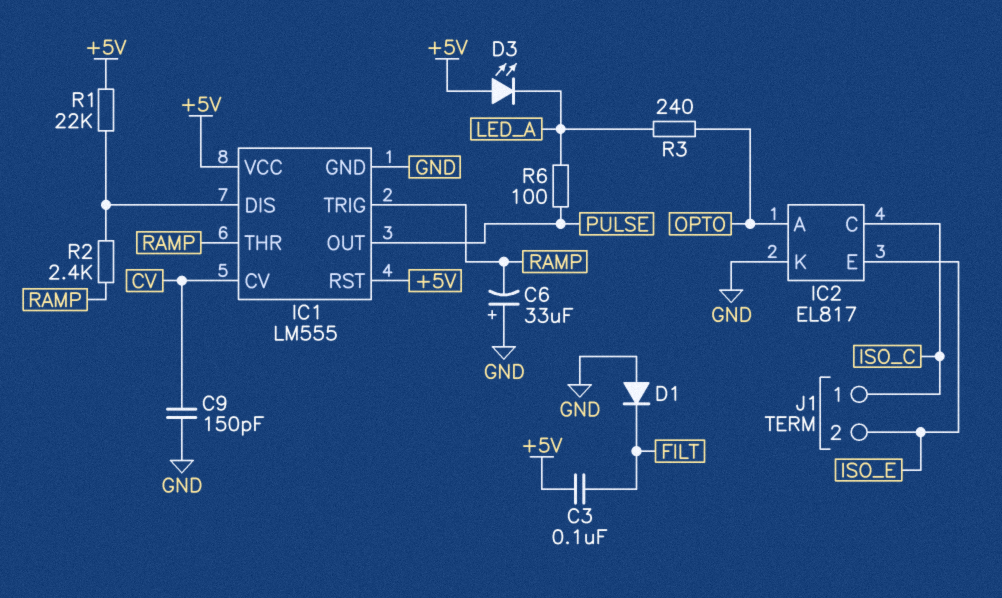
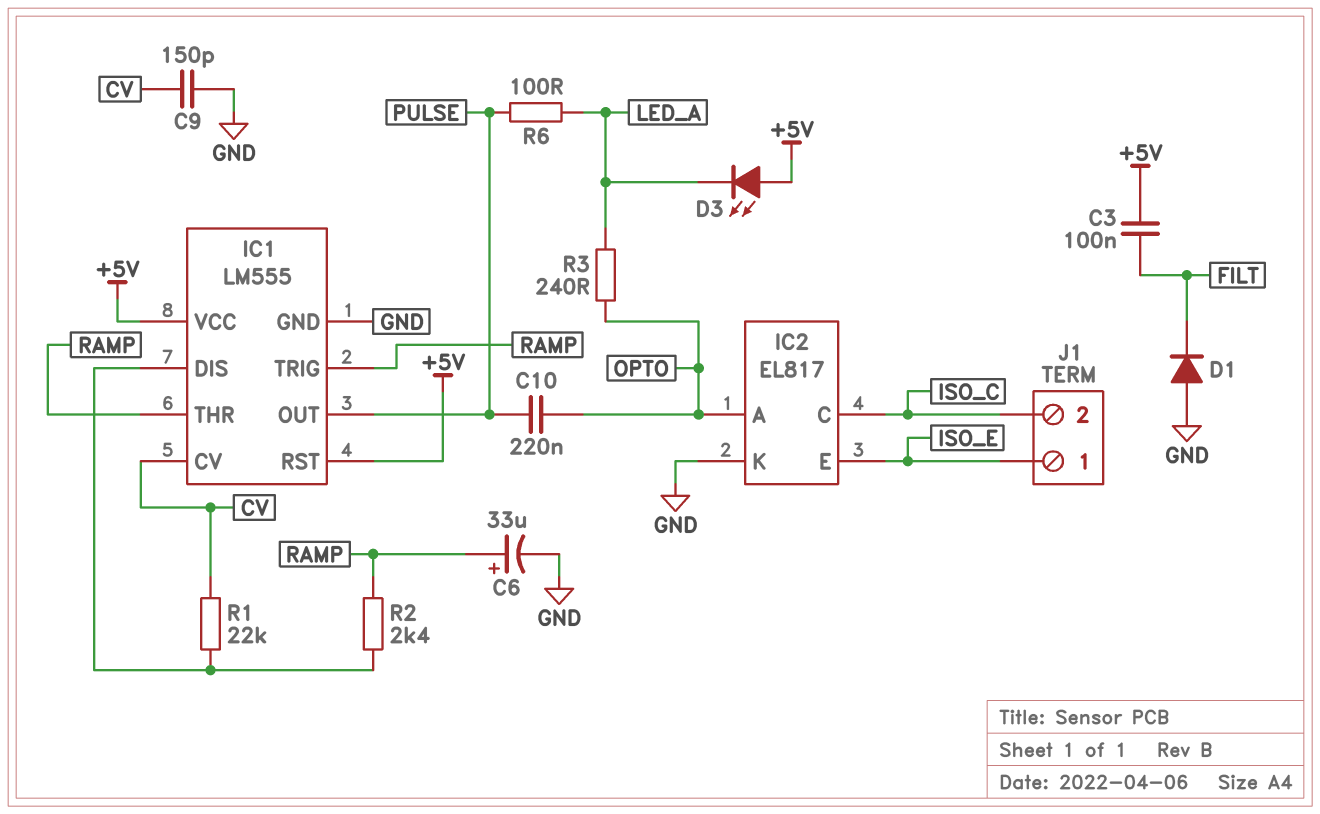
C6: 33uF (plus GND, minus RAMP) -> 33uF (plus RAMP, minus GND)
C10: none -> 220nF (OPTO, PULSE)
J1 pin 1: ISO_C -> ISO_E
J1 pin 2: ISO_E -> ISO_C
R1: 22k (+5V, IC1/DIS) -> 22k (CV, IC1/DIS)

